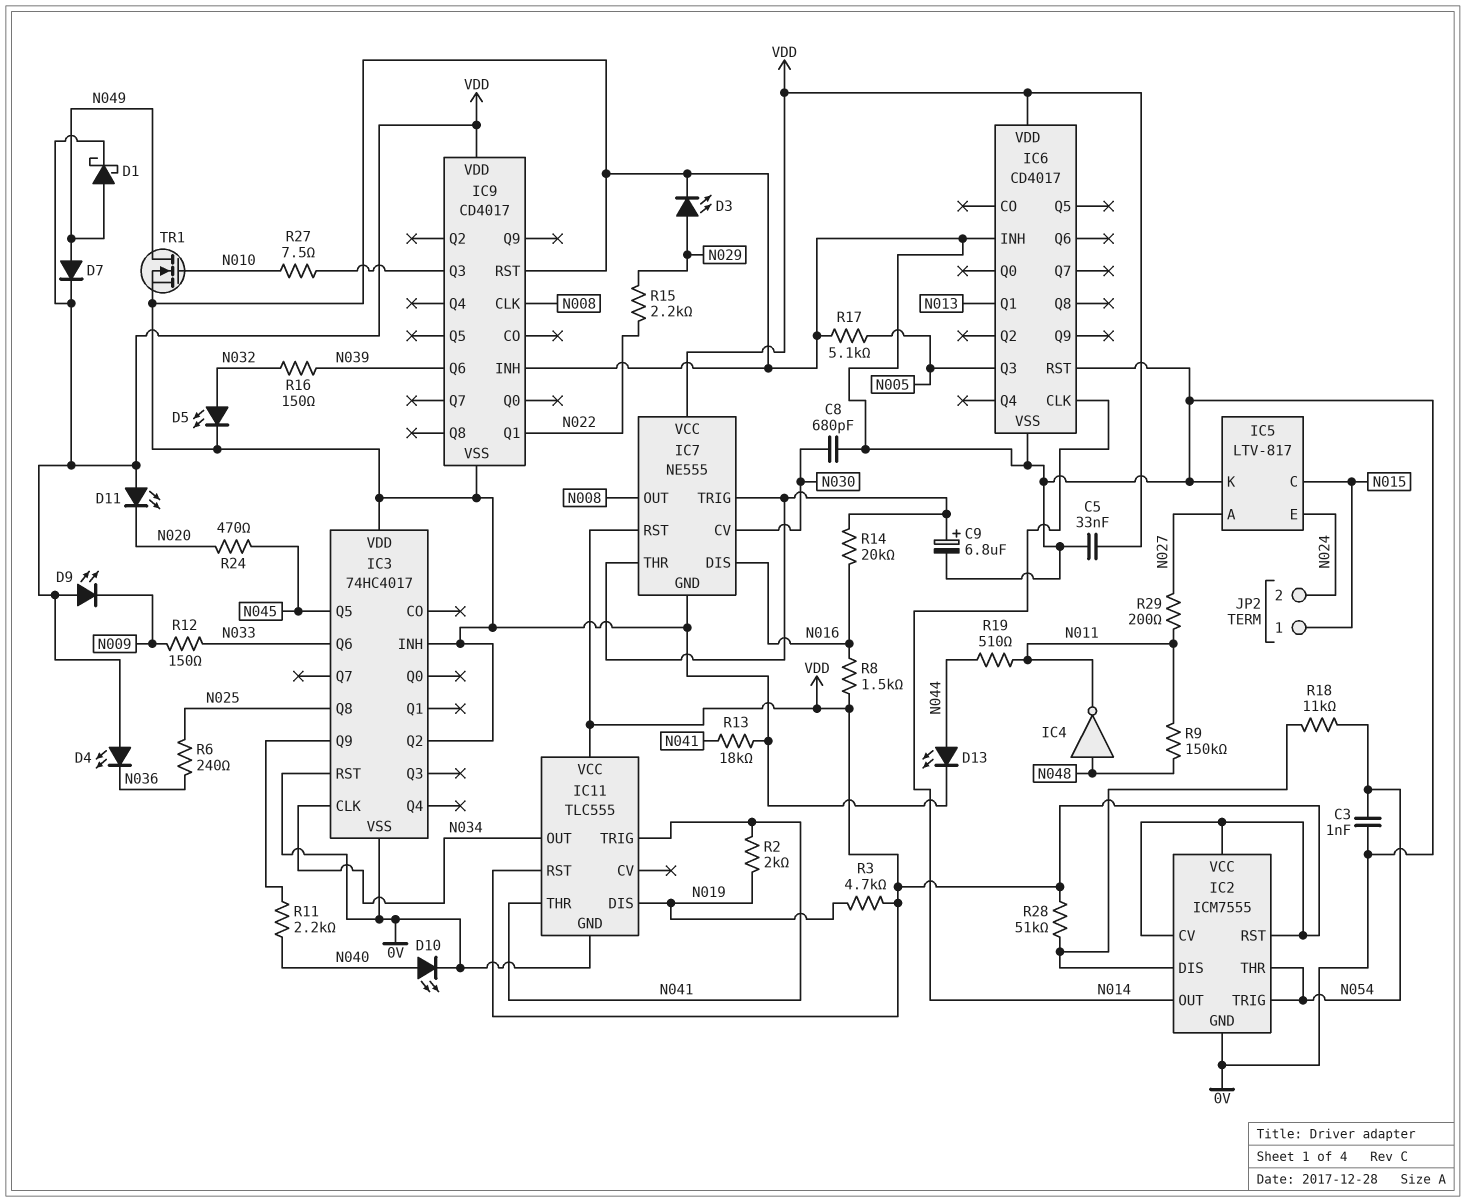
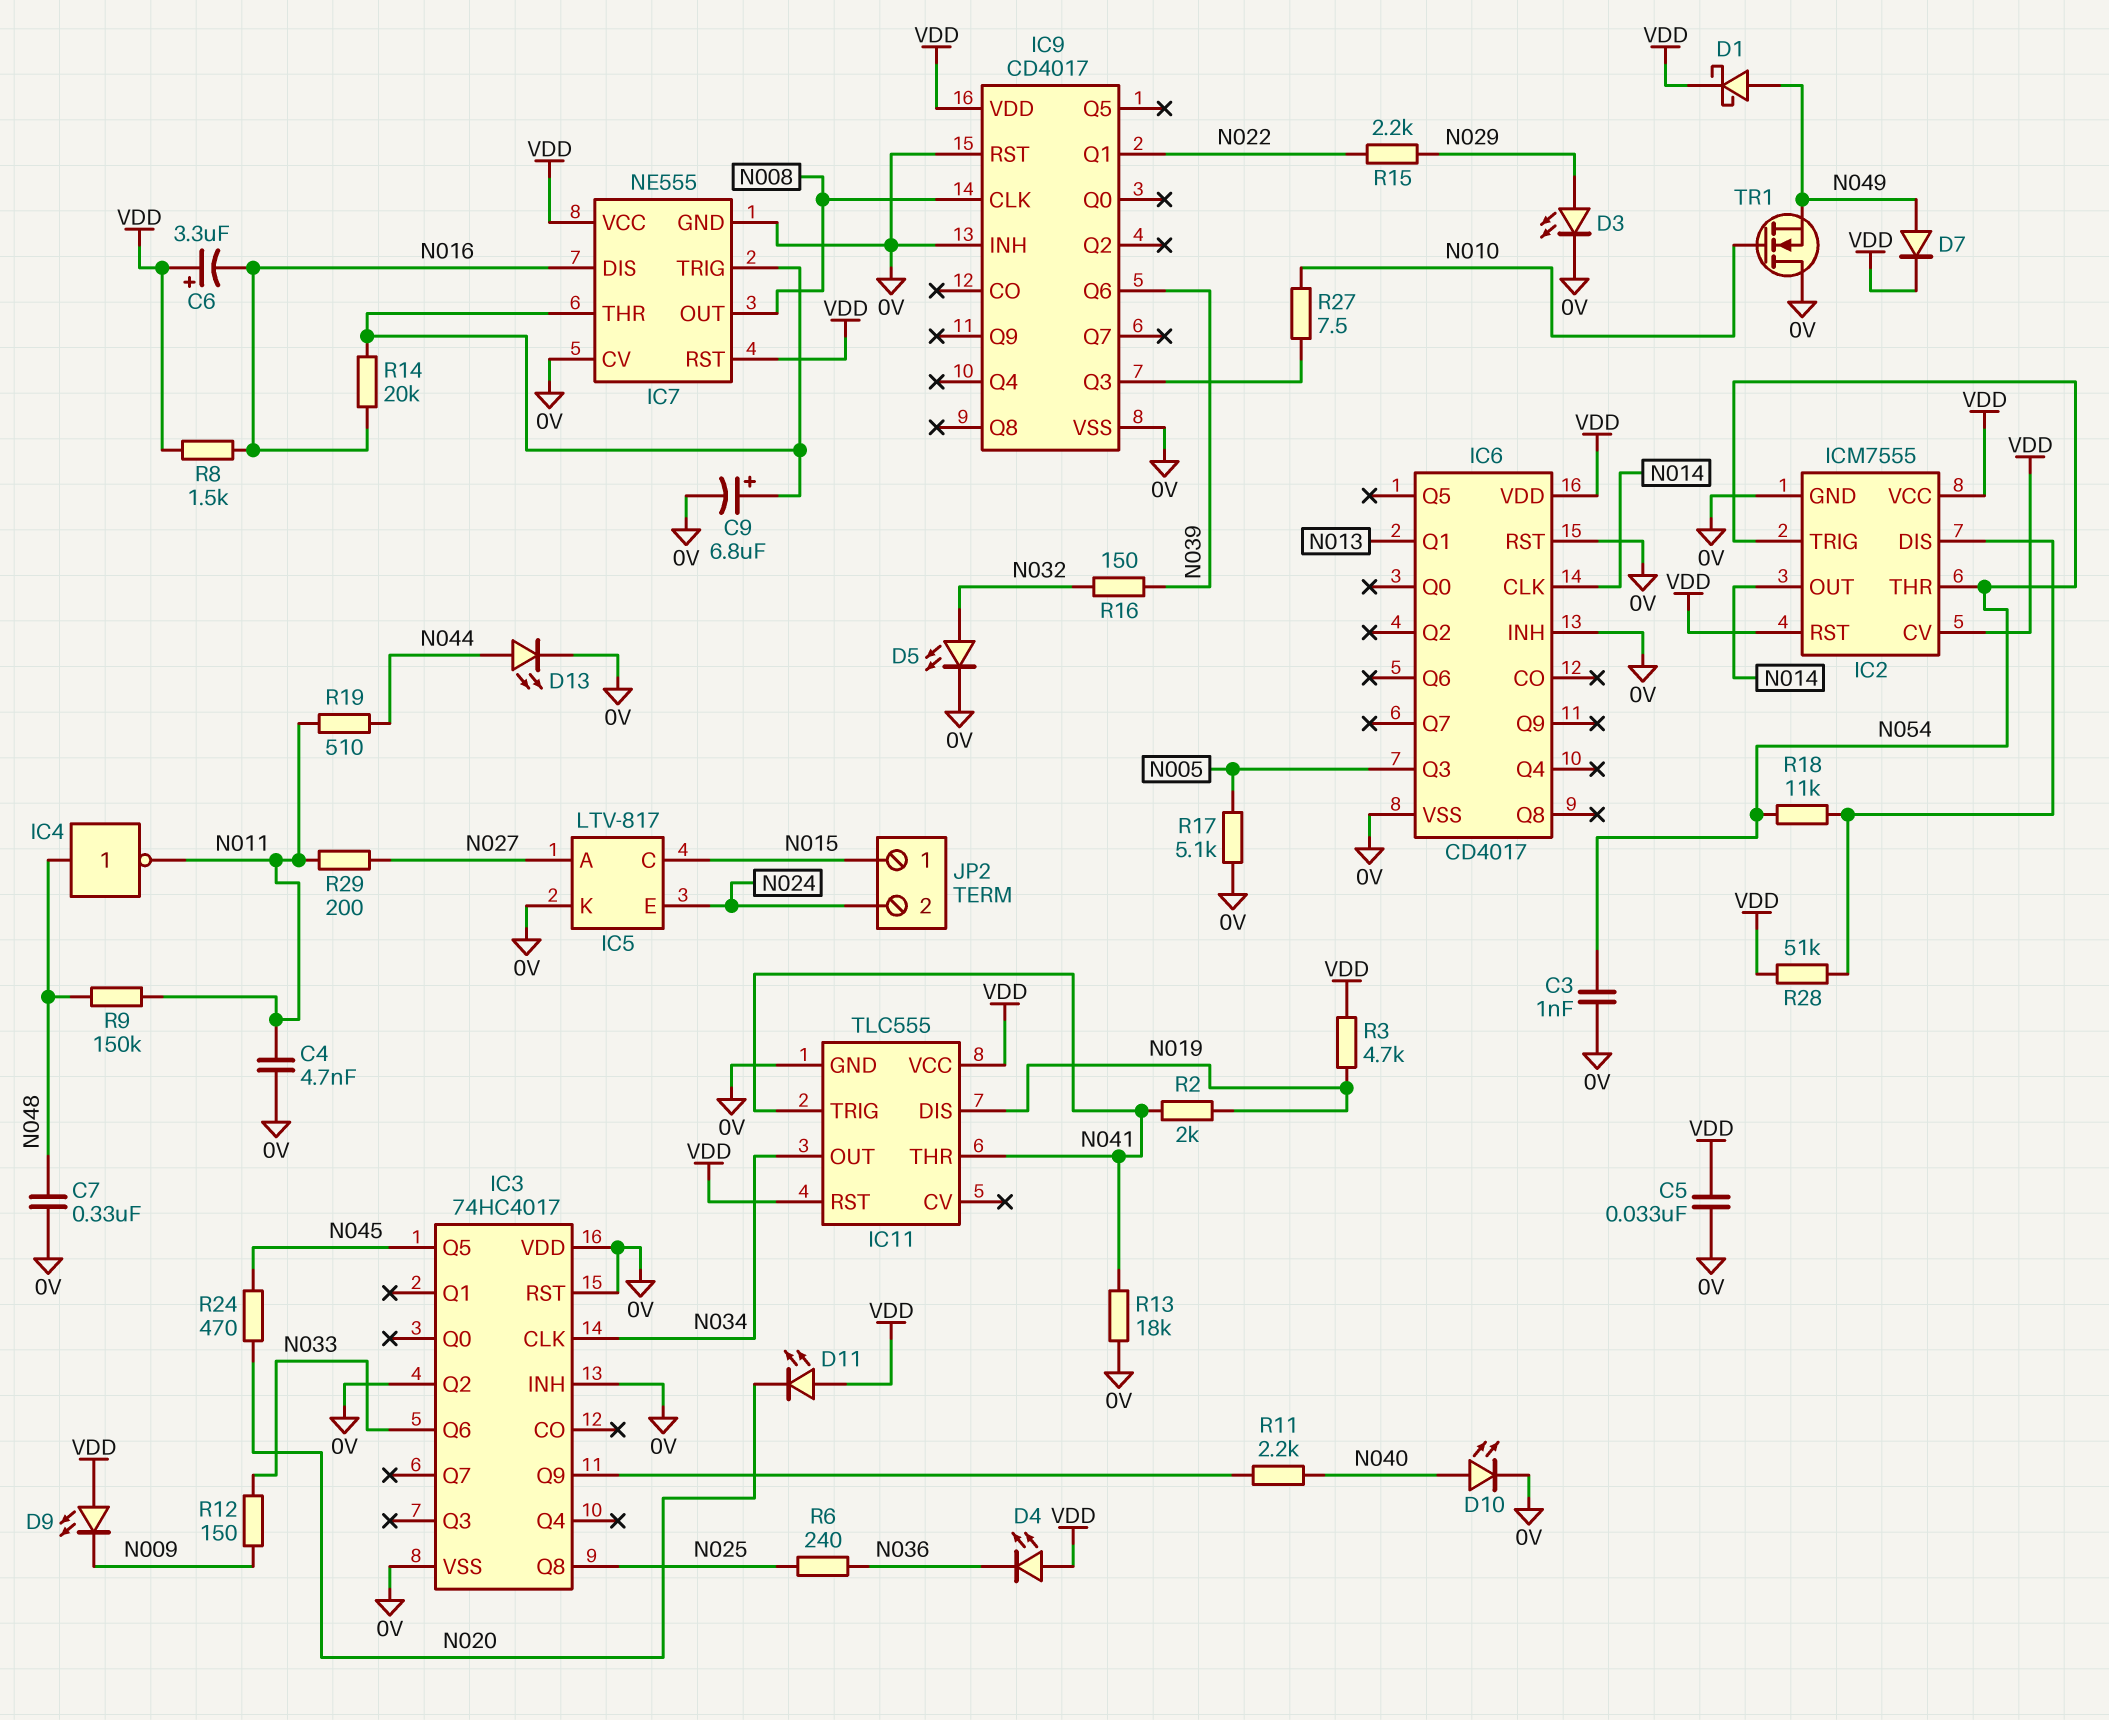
C4: none -> 4.7nF (0V, N011)
C6: none -> 3.3uF (plus VDD, minus N016)
C7: none -> 330nF (0V, N048)
C8: 680pF (0V, N030) -> none
IC7 pin CV: N030 -> 0V
TR1: NMOS (G N010, D N049, S 0V) -> NMOS (G N010, D 0V, S N049)

